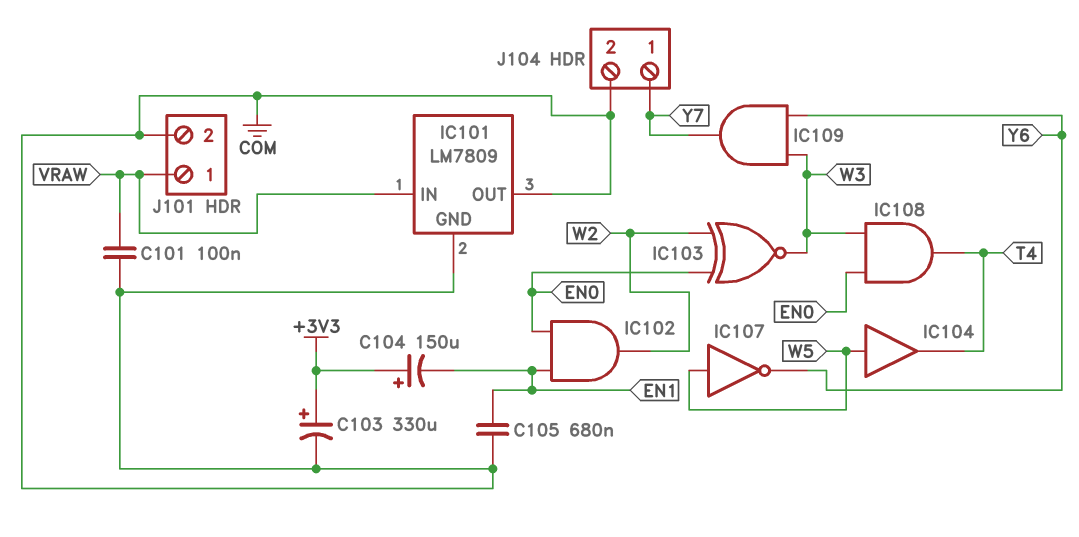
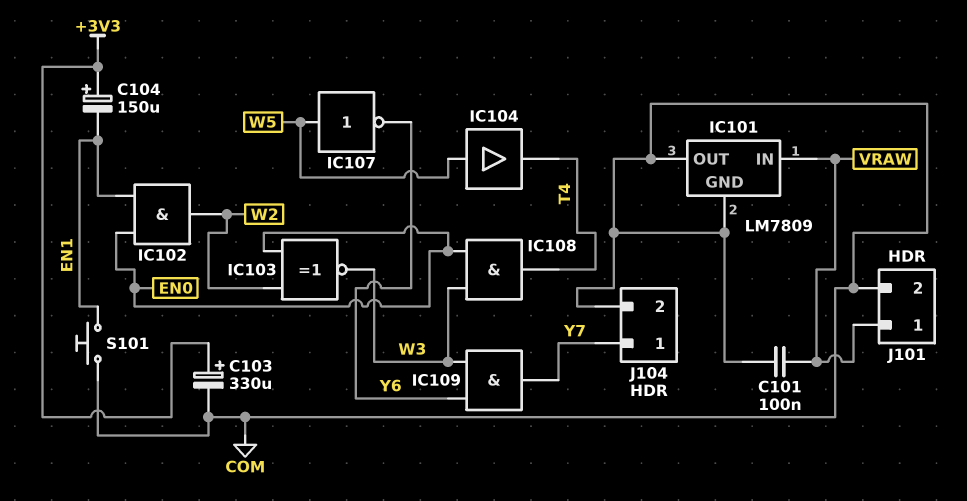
C105: 680nF (COM, EN1) -> none
S101: none -> button (COM, EN1)

